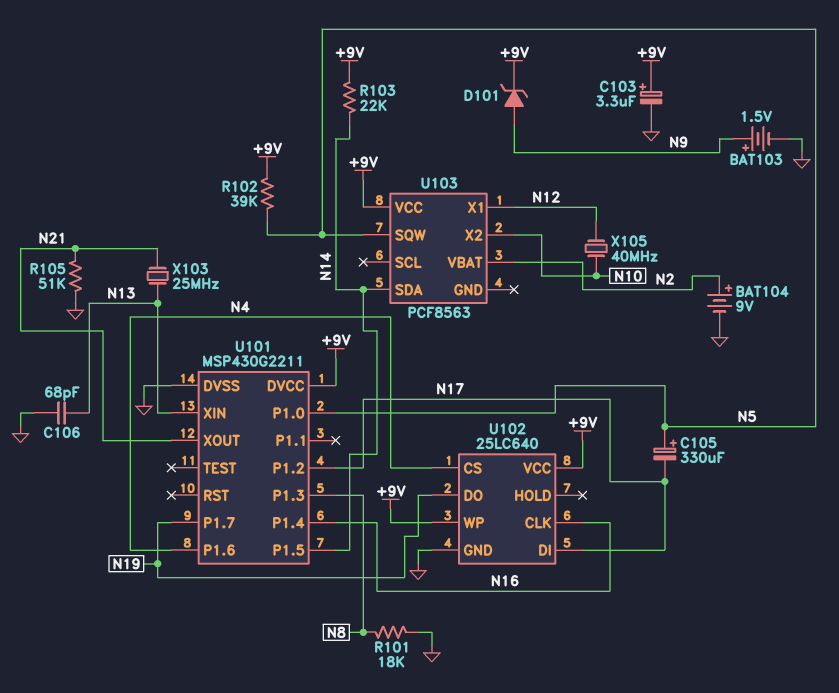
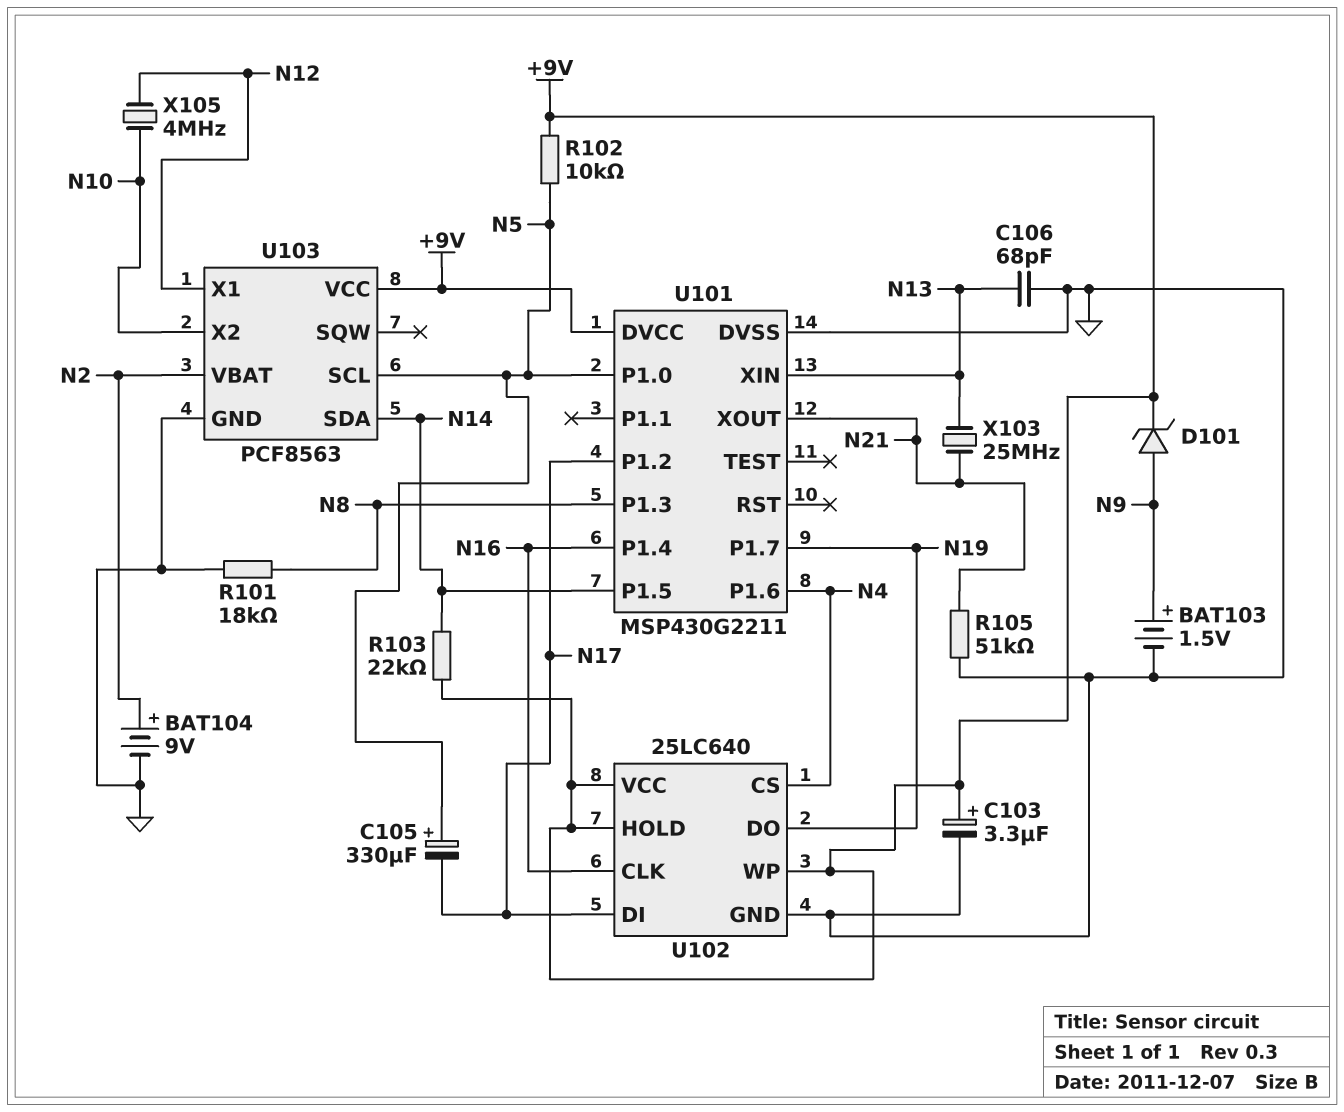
R102: 39k (+9V, N5) -> 10k (+9V, N5)
U102 pin HOLD: none -> +9V
U103 pin GND: none -> GND
U103 pin SCL: none -> N5
U103 pin SQW: N5 -> none
X105: 40MHz (N10, N12) -> 4MHz (N10, N12)

